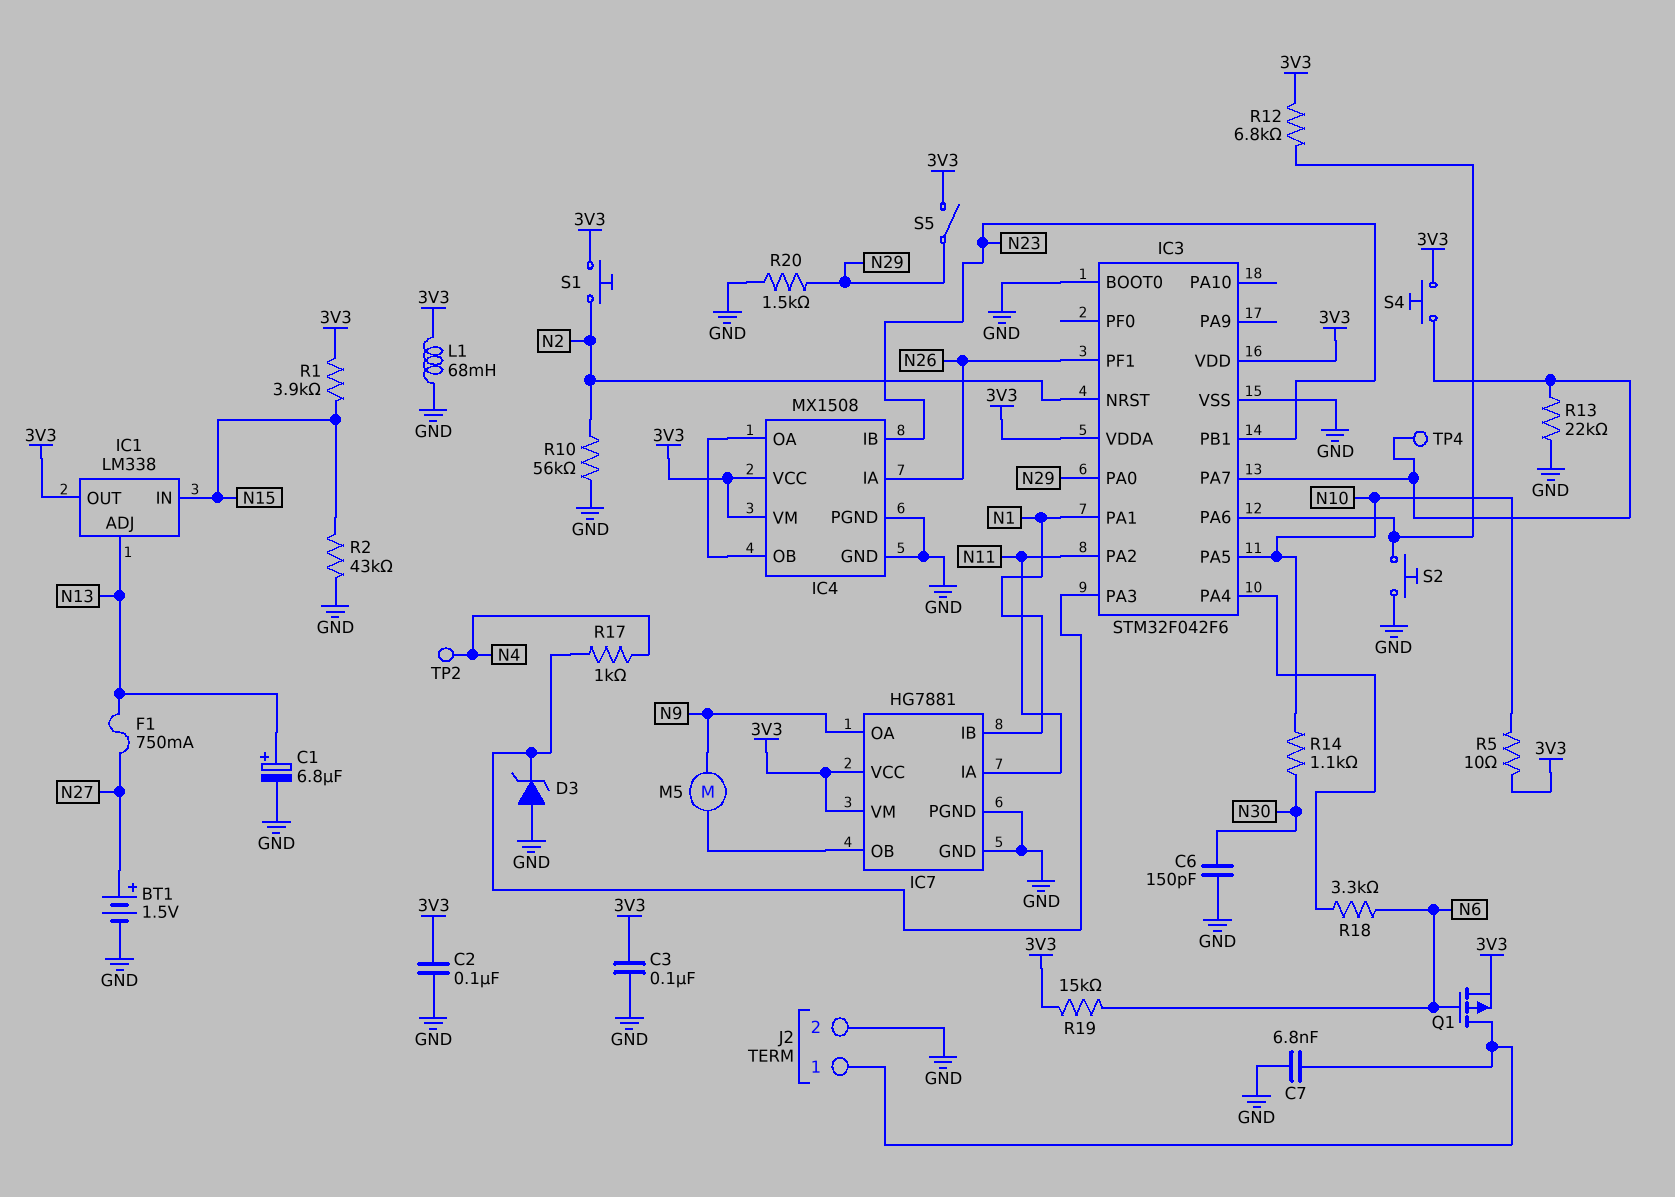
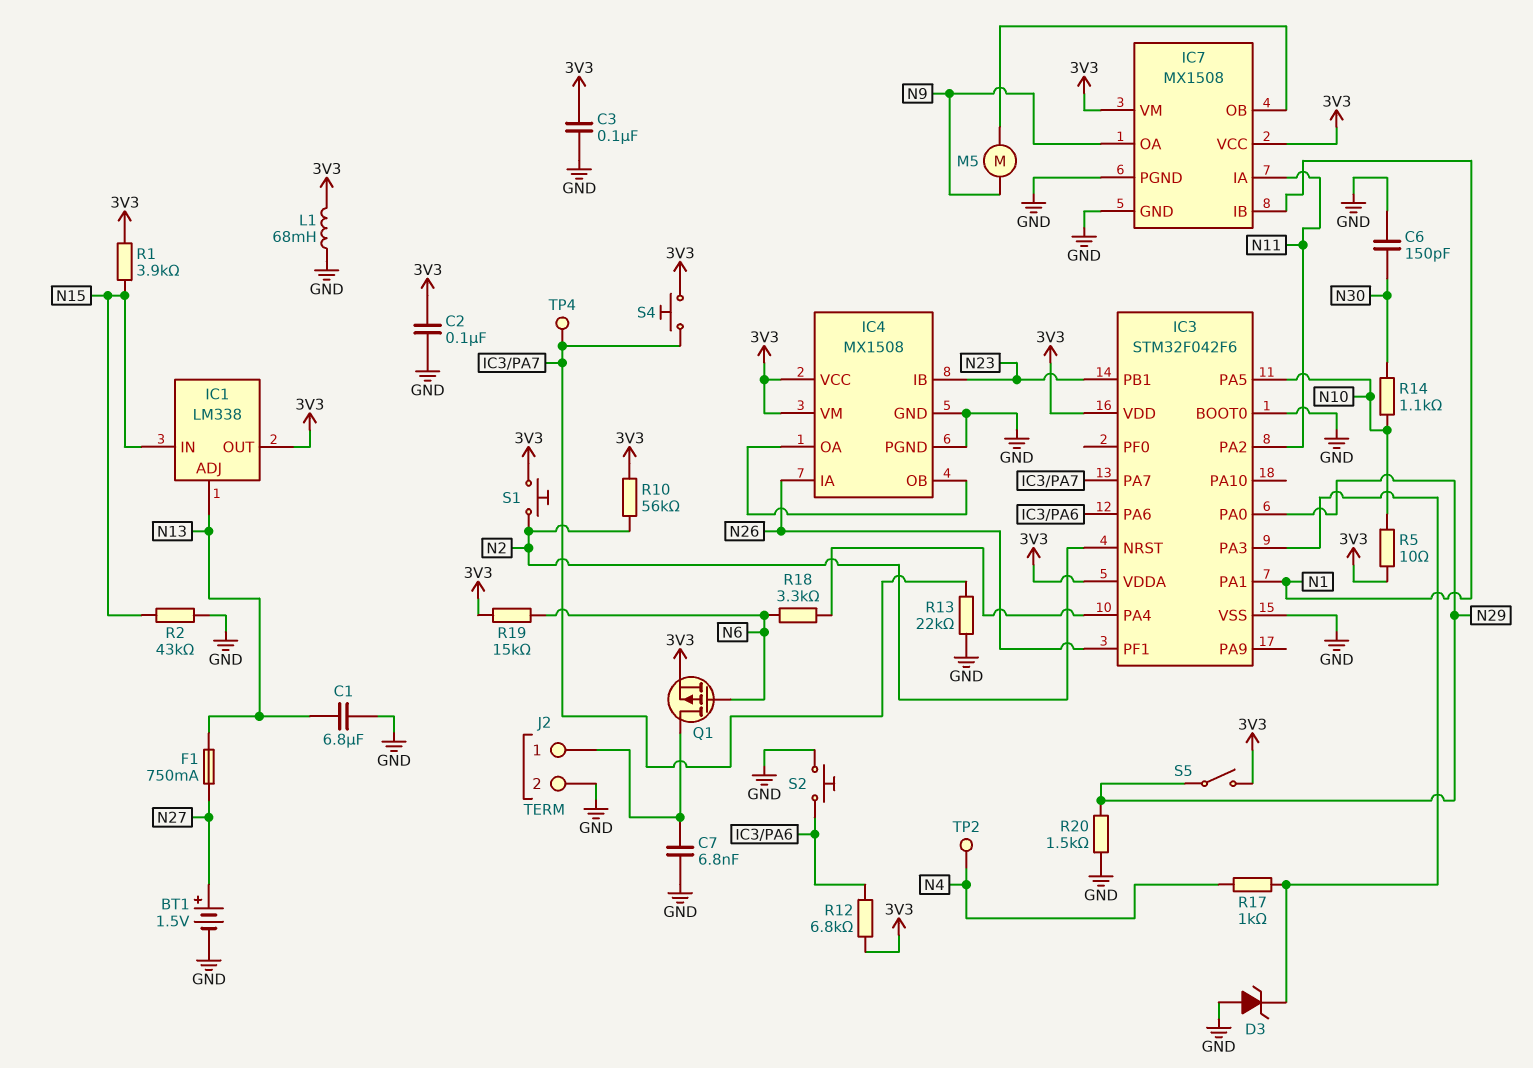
C1: 6.8uF (plus N13, minus GND) -> 6.8uF (GND, N13)
IC7: HG7881 -> MX1508
R10: 56k (GND, N2) -> 56k (3V3, N2)

